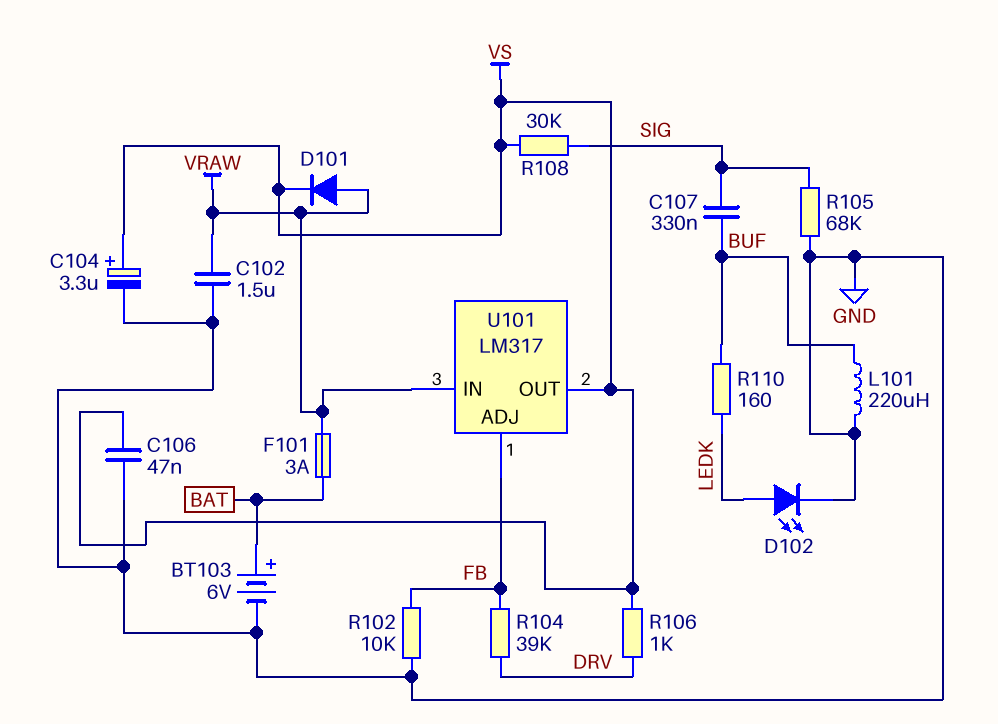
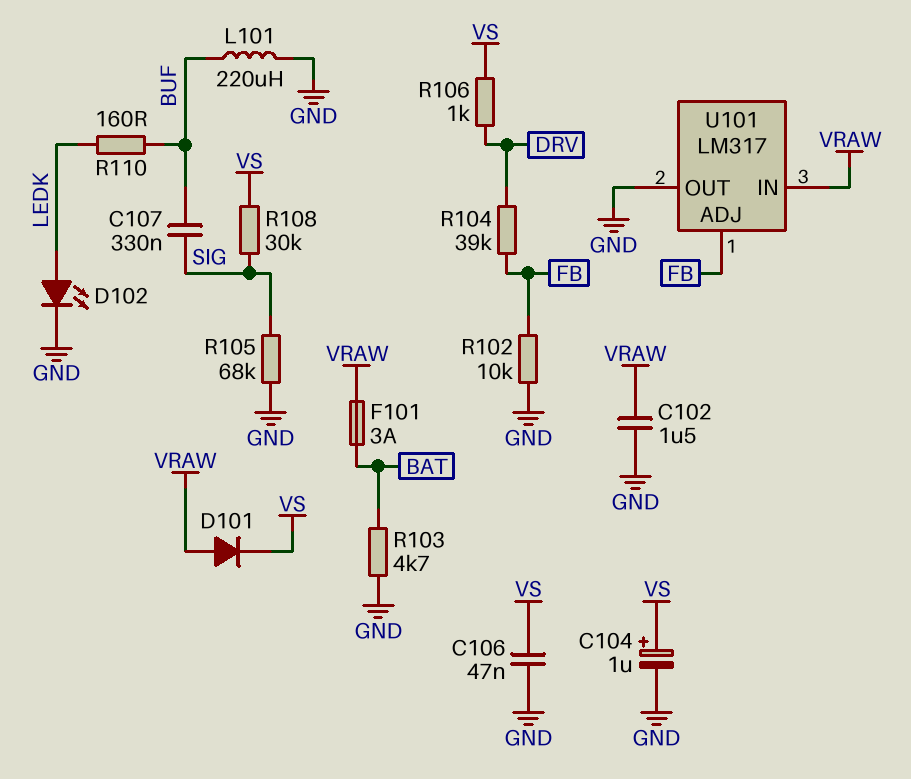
BT103: 6V (plus BAT, minus GND) -> none
C104: 3.3uF (plus VS, minus GND) -> 1uF (plus VS, minus GND)
R103: none -> 4.7k (BAT, GND)
U101 pin OUT: VS -> GND

